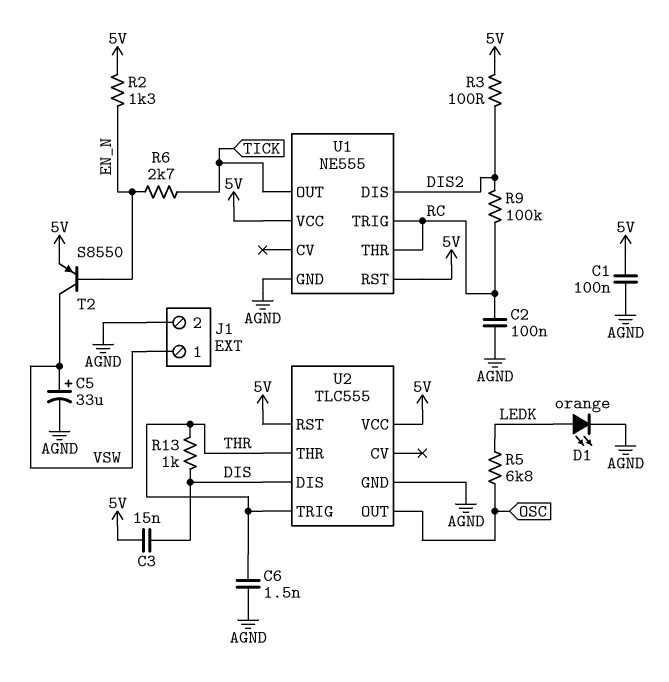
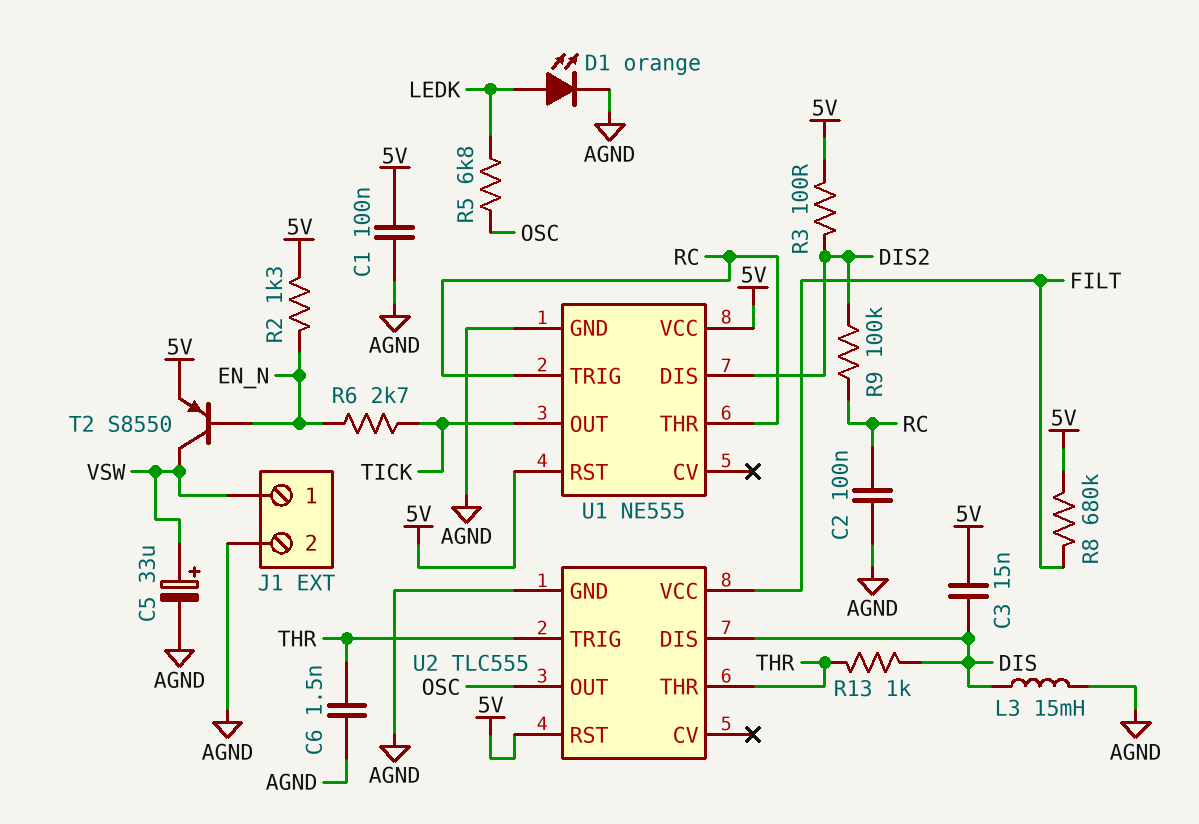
L3: none -> 15mH (AGND, DIS)
R8: none -> 680k (5V, FILT)
U2 pin VCC: 5V -> FILT

